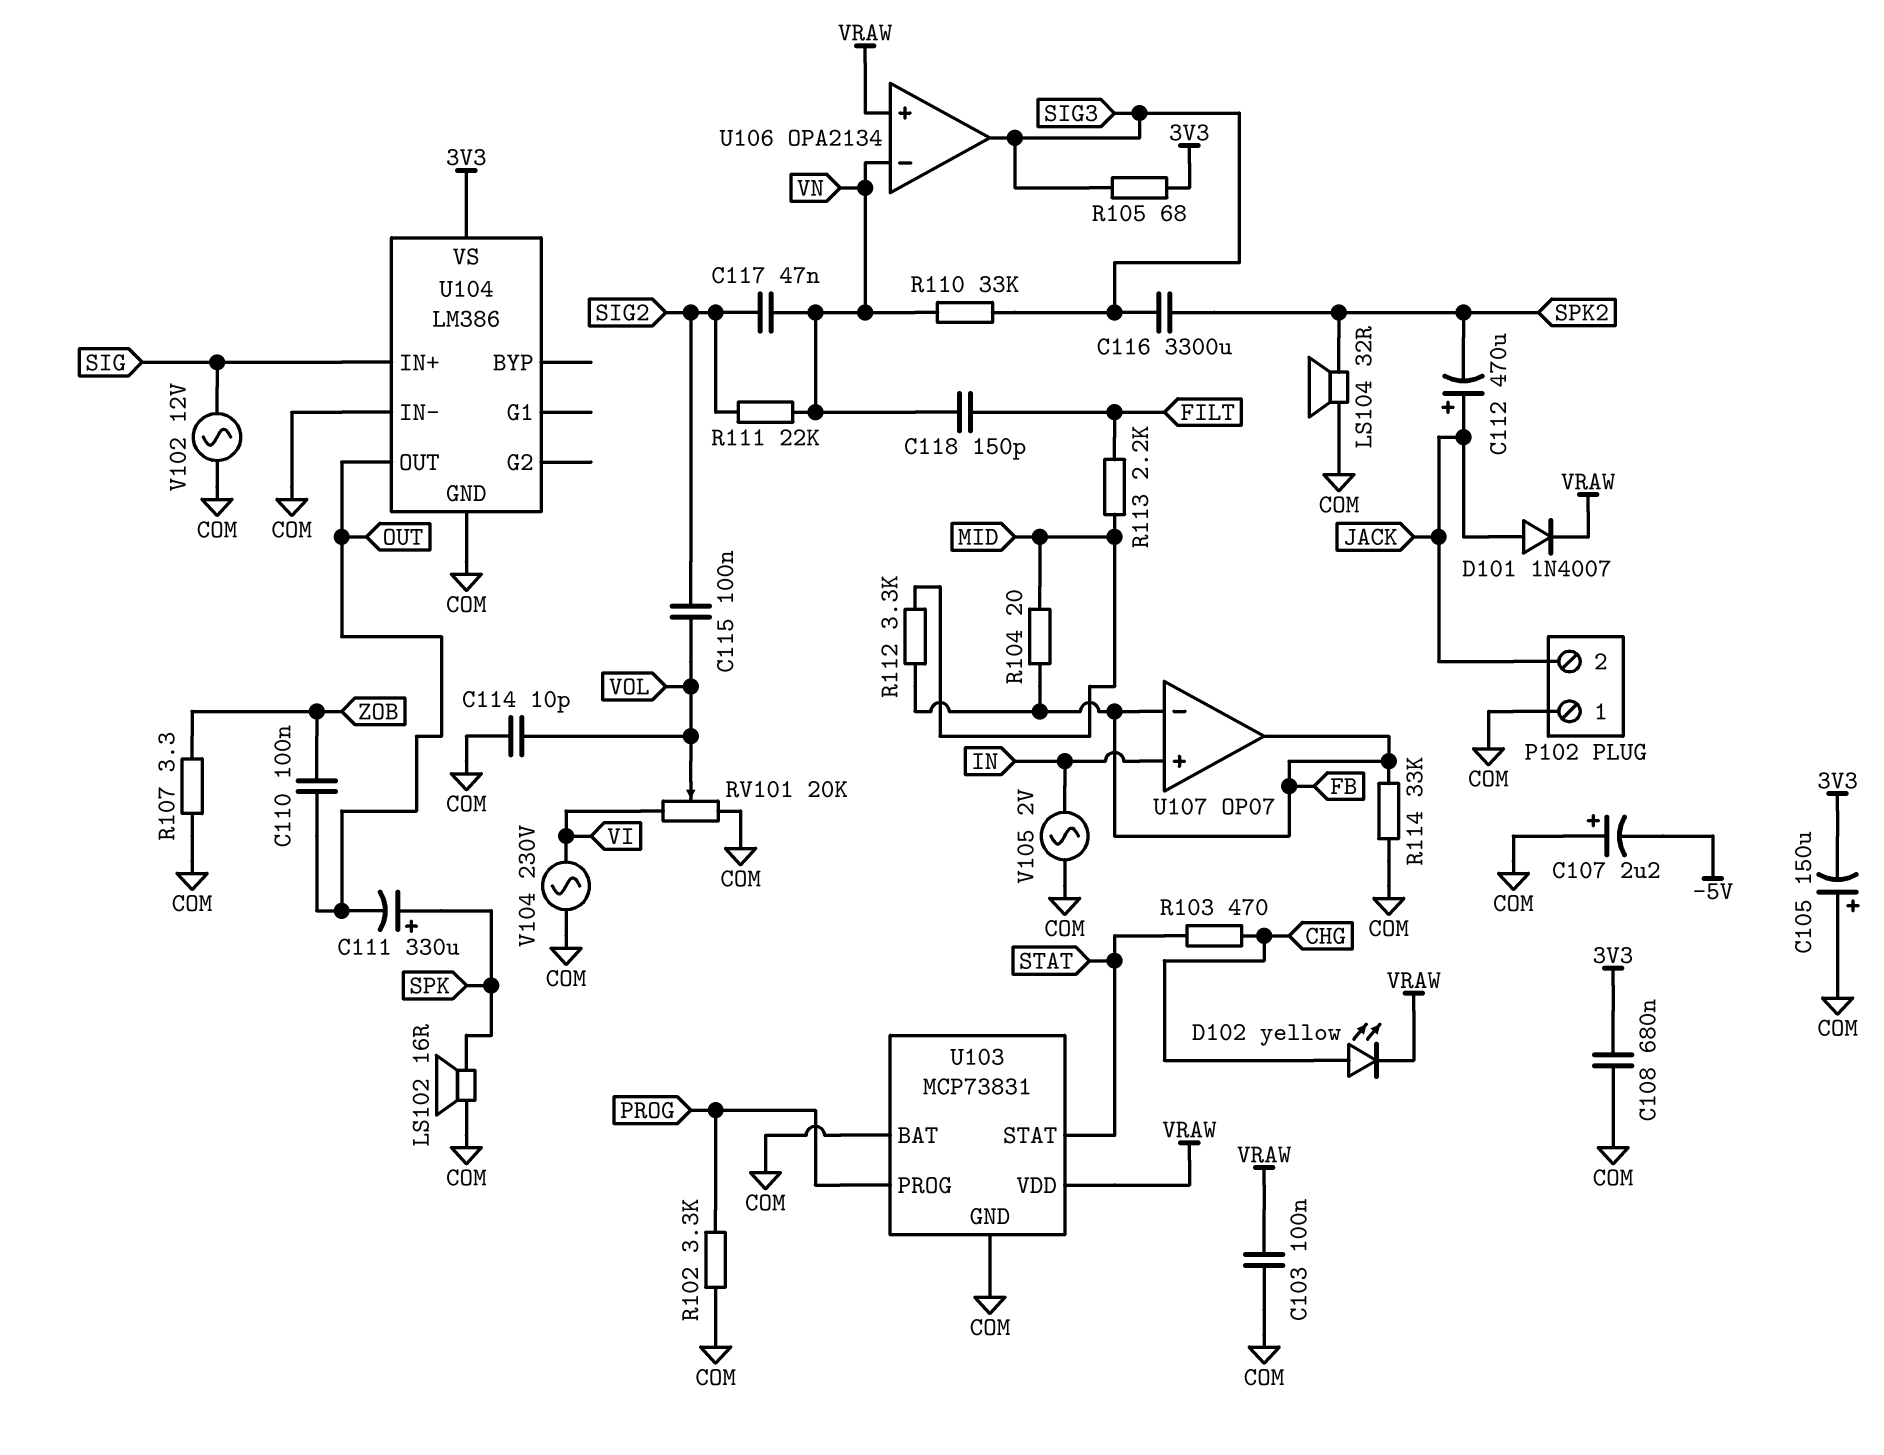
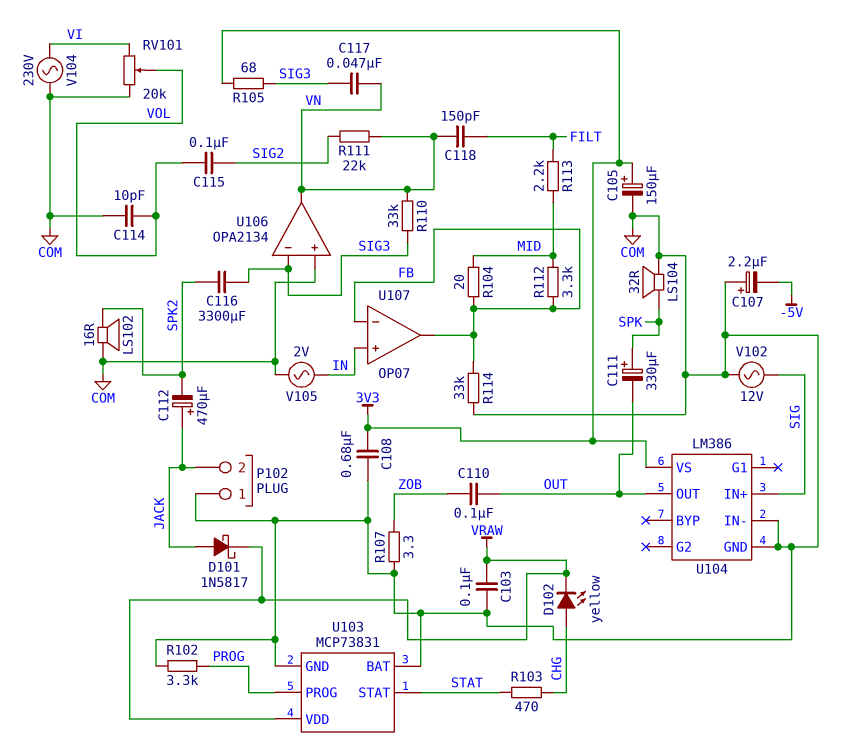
C105: 150uF (plus COM, minus 3V3) -> 150uF (plus 3V3, minus COM)
C117: 47nF (SIG2, VN) -> 47nF (SIG3, VN)
D101: diode 1N4007 (A JACK, K VRAW) -> schottky 1N5817 (A JACK, K VRAW)
LS102: speaker 16R (COM, SPK) -> speaker 16R (COM, SPK2)
LS104: speaker 32R (COM, SPK2) -> speaker 32R (COM, SPK)
U106 pin in+: VRAW -> COM
U106 pin in-: VN -> SIG3
U106 pin out: SIG3 -> VN

